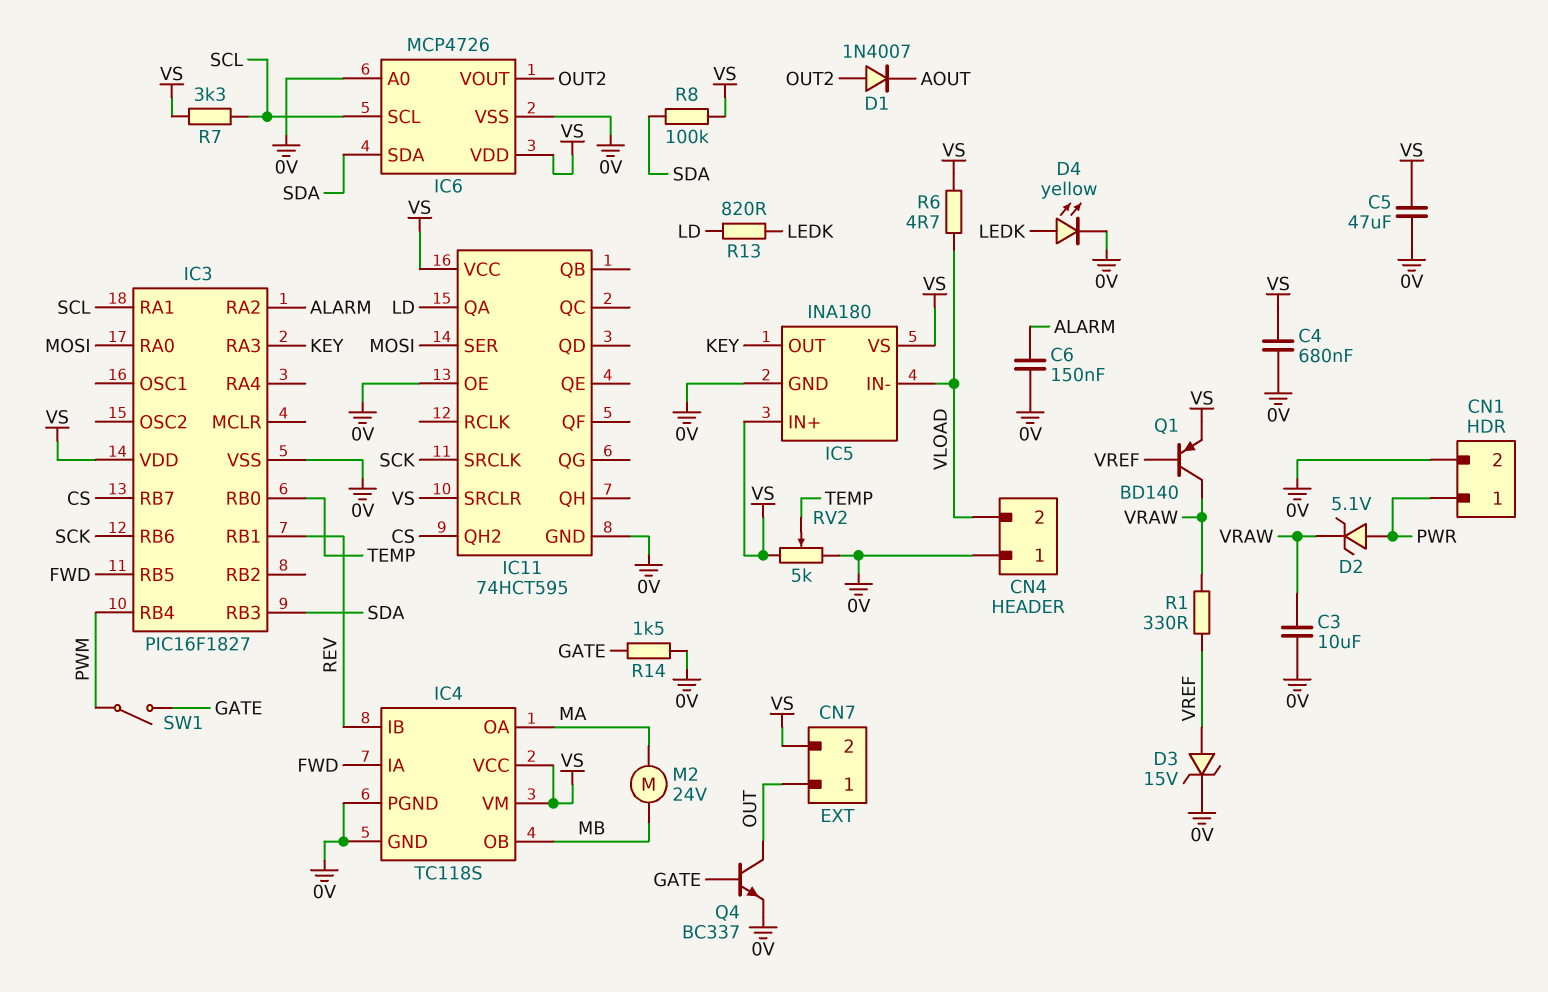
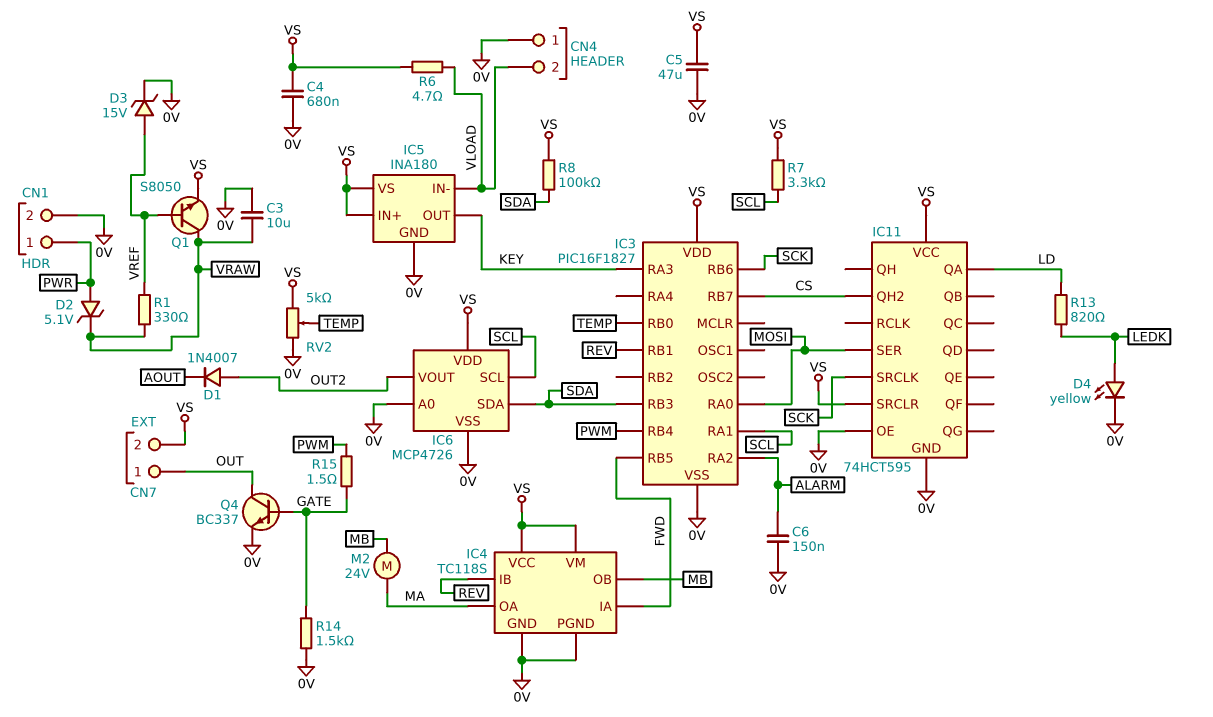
Q1: PNP BD140 (B VREF, C VRAW, E VS) -> NPN S8050 (B VREF, C VRAW, E VS)
R15: none -> 1.5 (GATE, PWM)
SW1: switch (GATE, PWM) -> none

